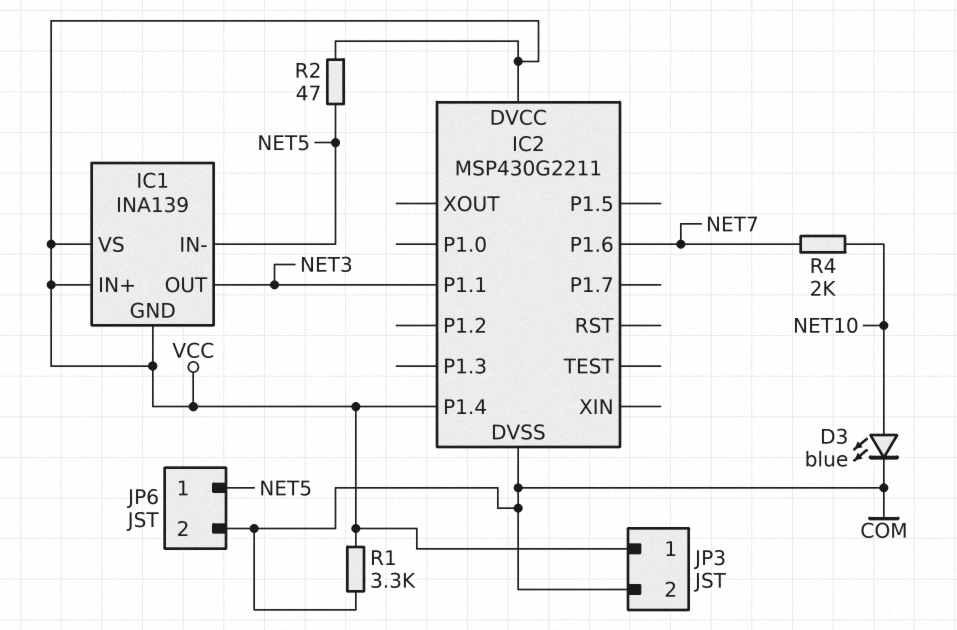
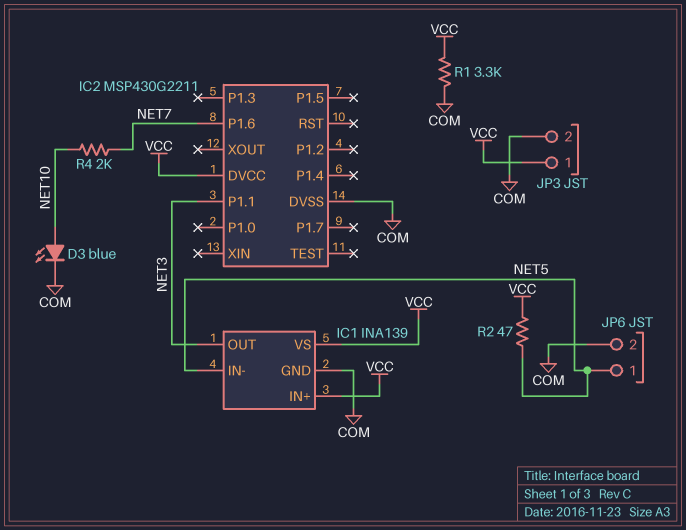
IC1 pin GND: VCC -> COM
IC2 pin P1.4: VCC -> none

